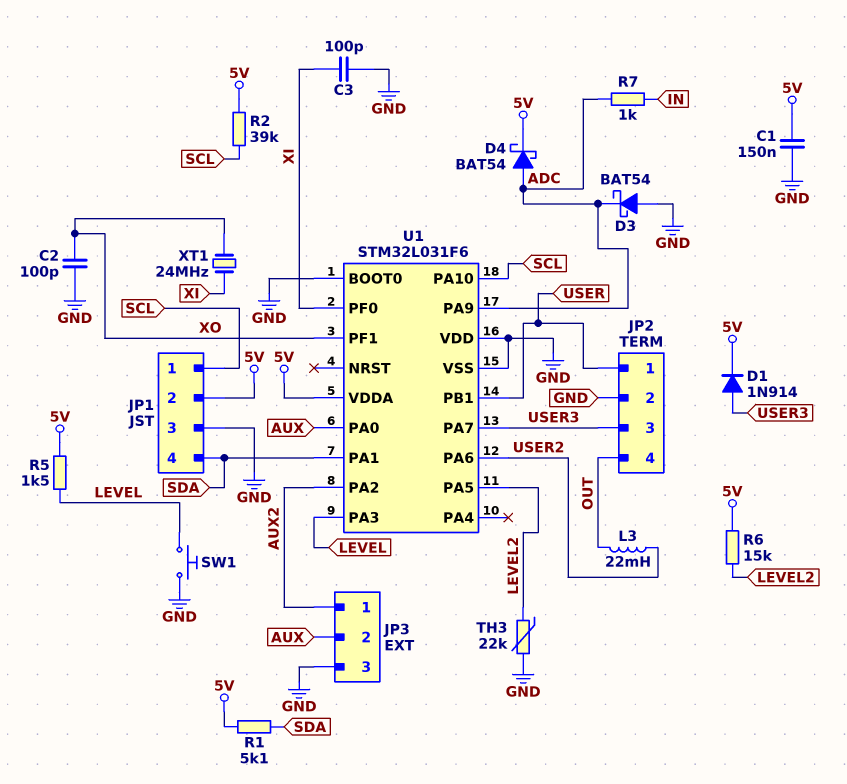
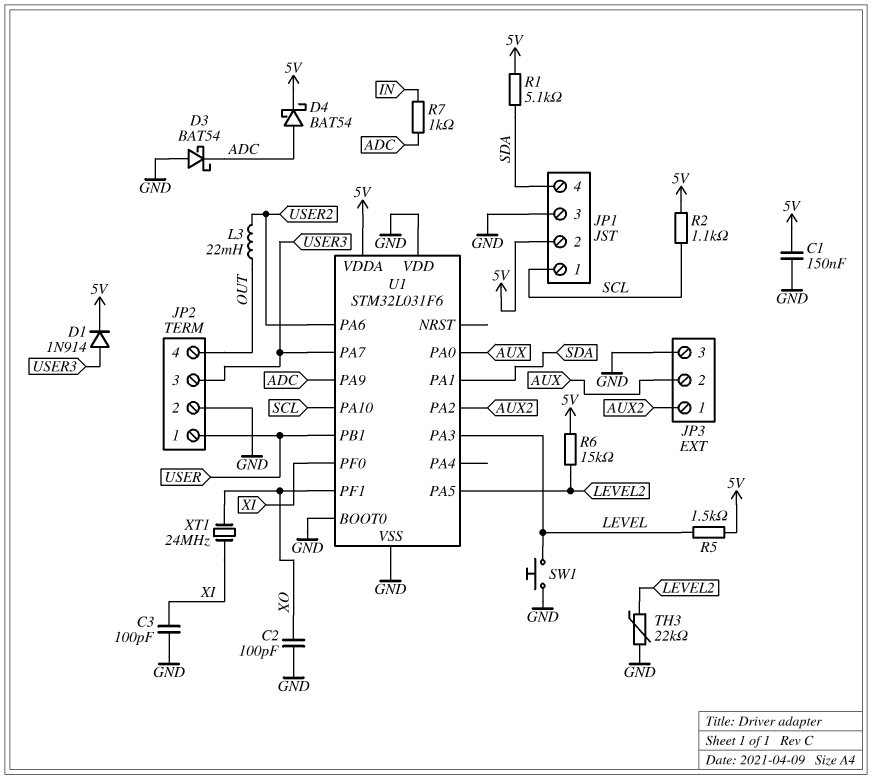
R2: 39k (5V, SCL) -> 1.1k (5V, SCL)

